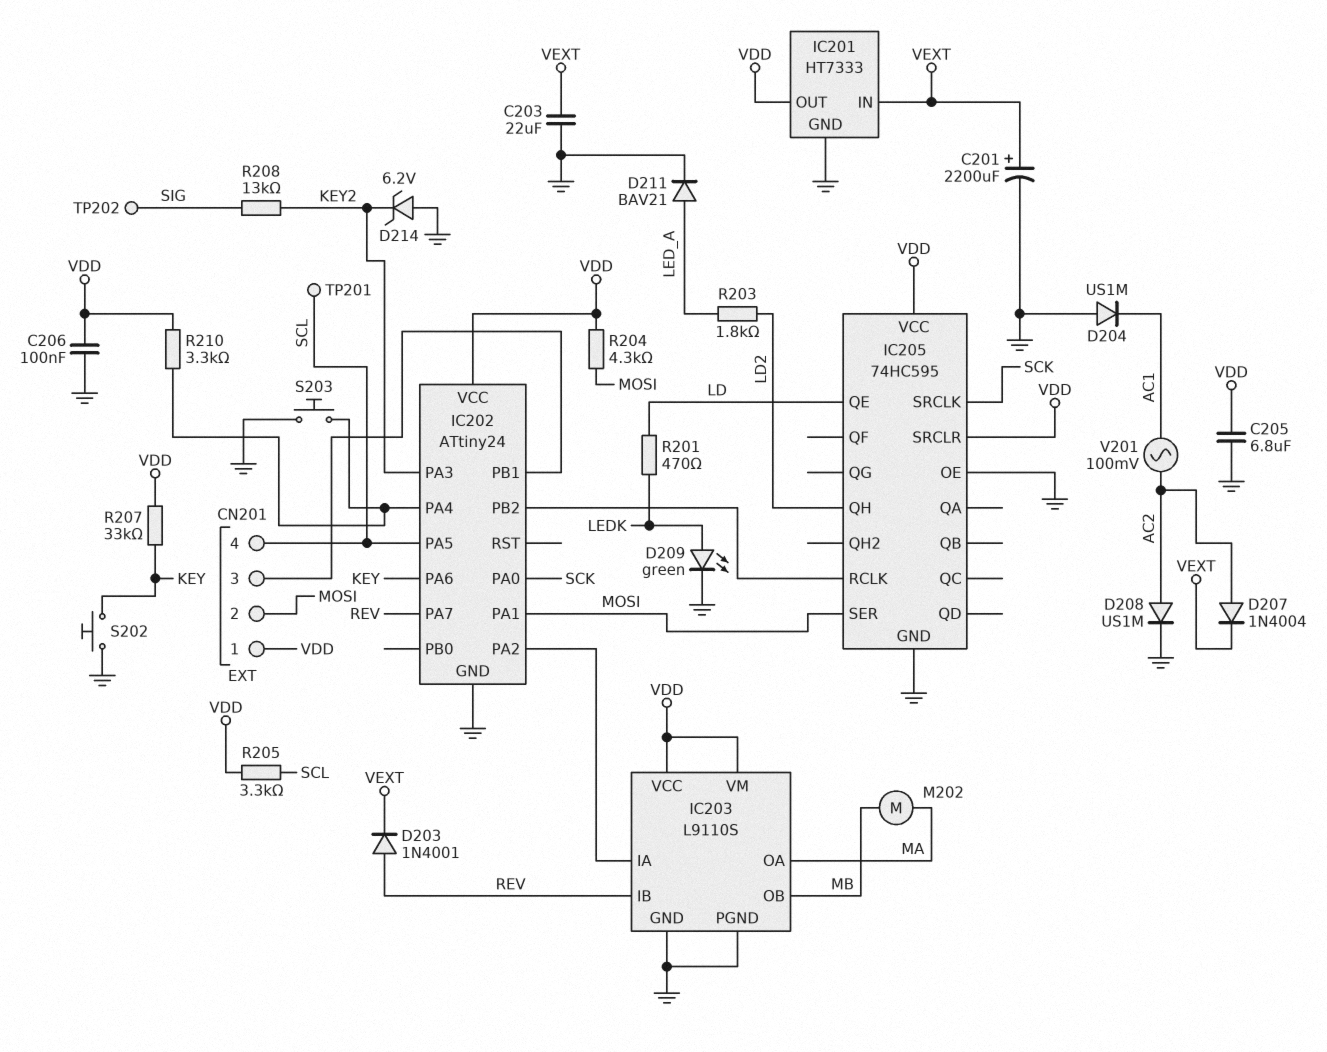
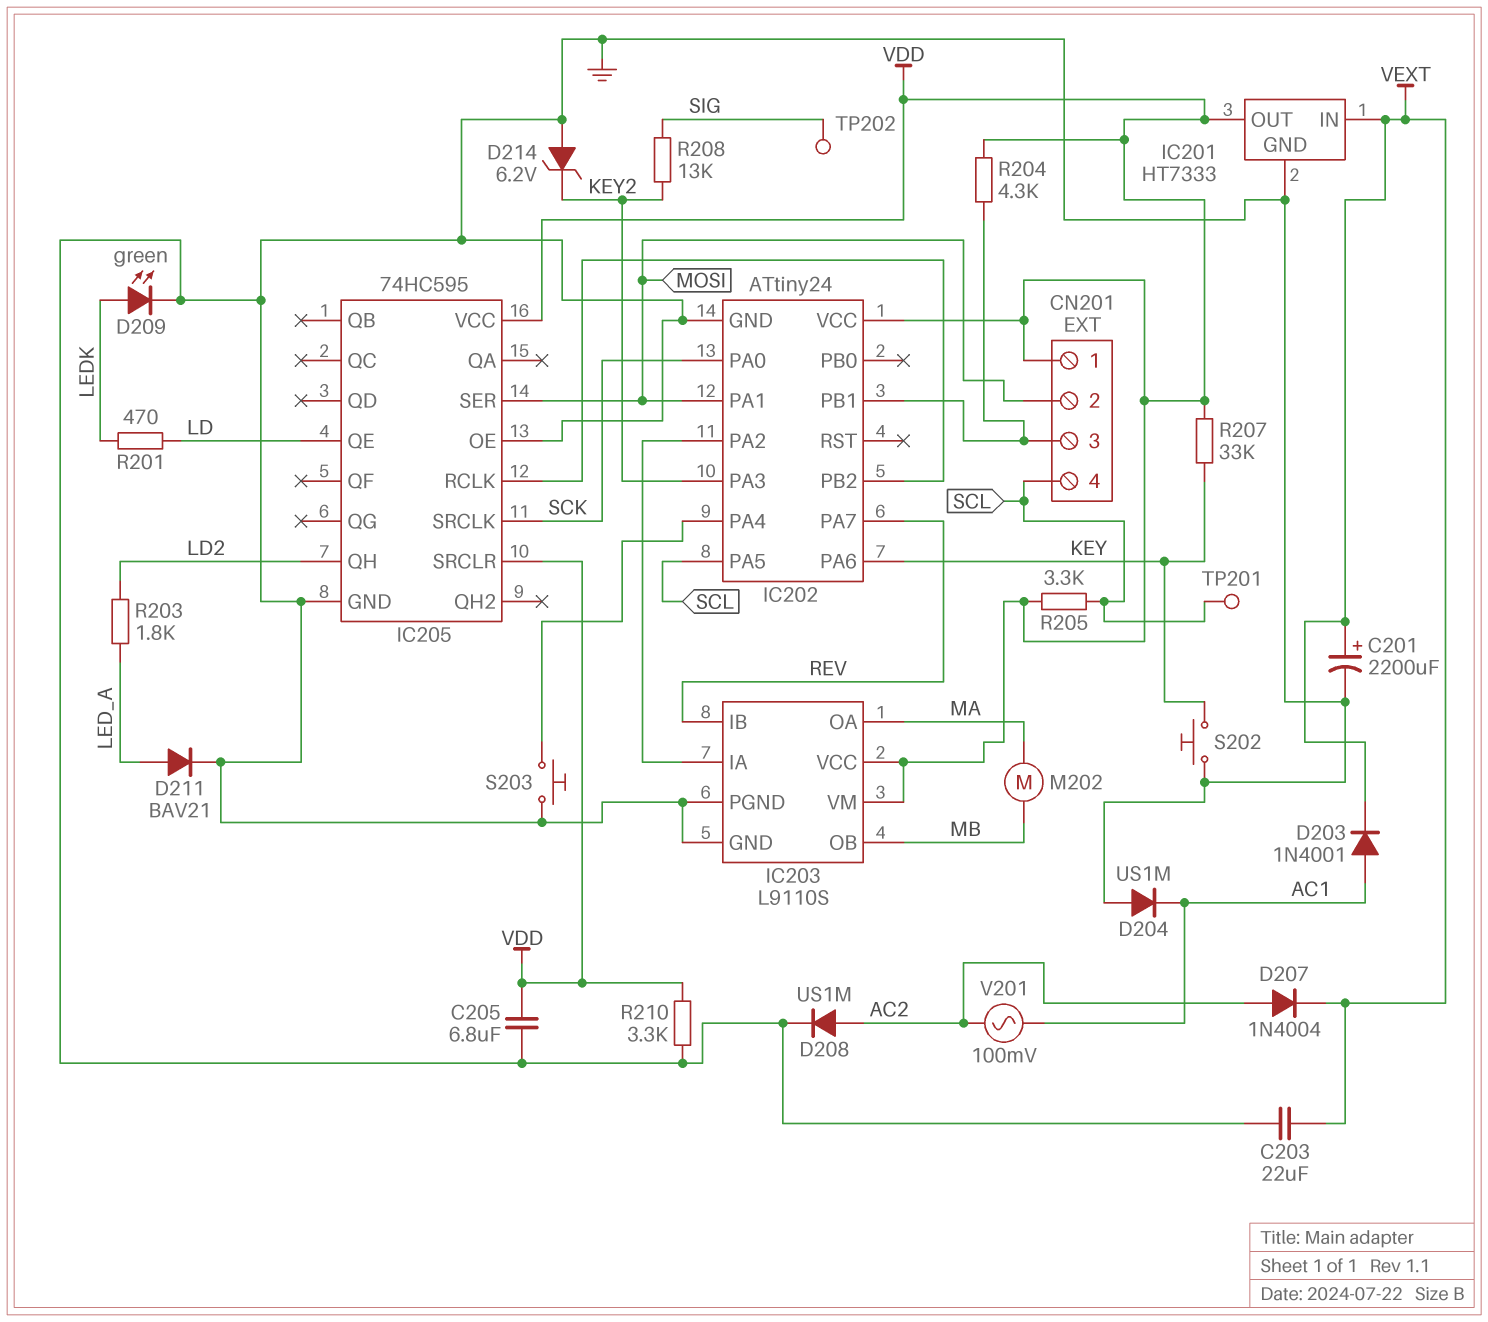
C206: 100nF (GND, VDD) -> none
D203: diode 1N4001 (A REV, K VEXT) -> diode 1N4001 (A AC1, K VEXT)
R204: 4.3k (MOSI, VDD) -> 4.3k (CN201/3, VDD)
R210: 3.3k (IC202/PA4, VDD) -> 3.3k (GND, VDD)

